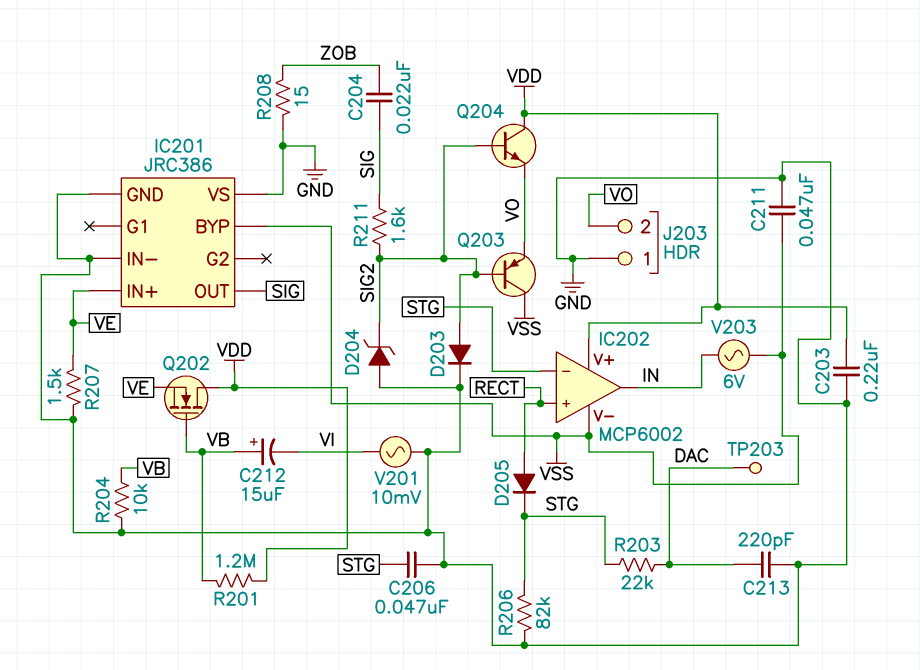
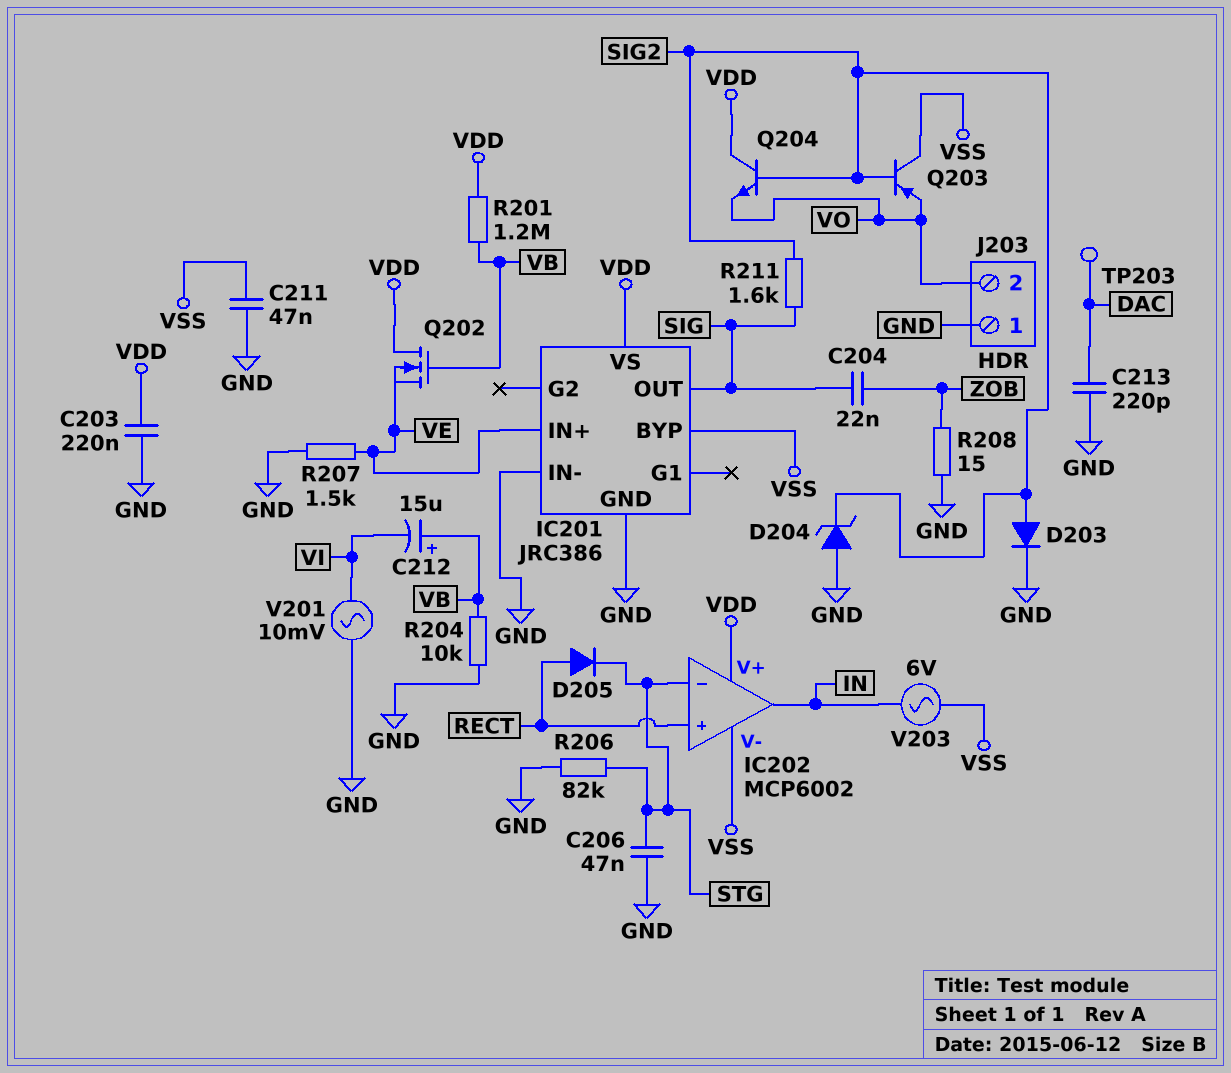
IC201 pin VS: GND -> VDD
R203: 22k (DAC, STG) -> none

